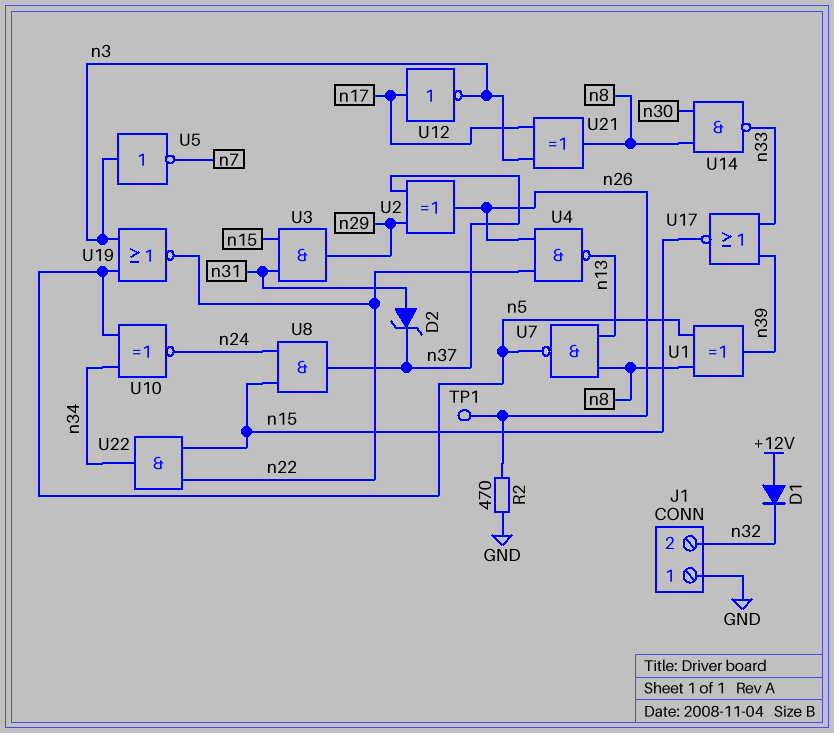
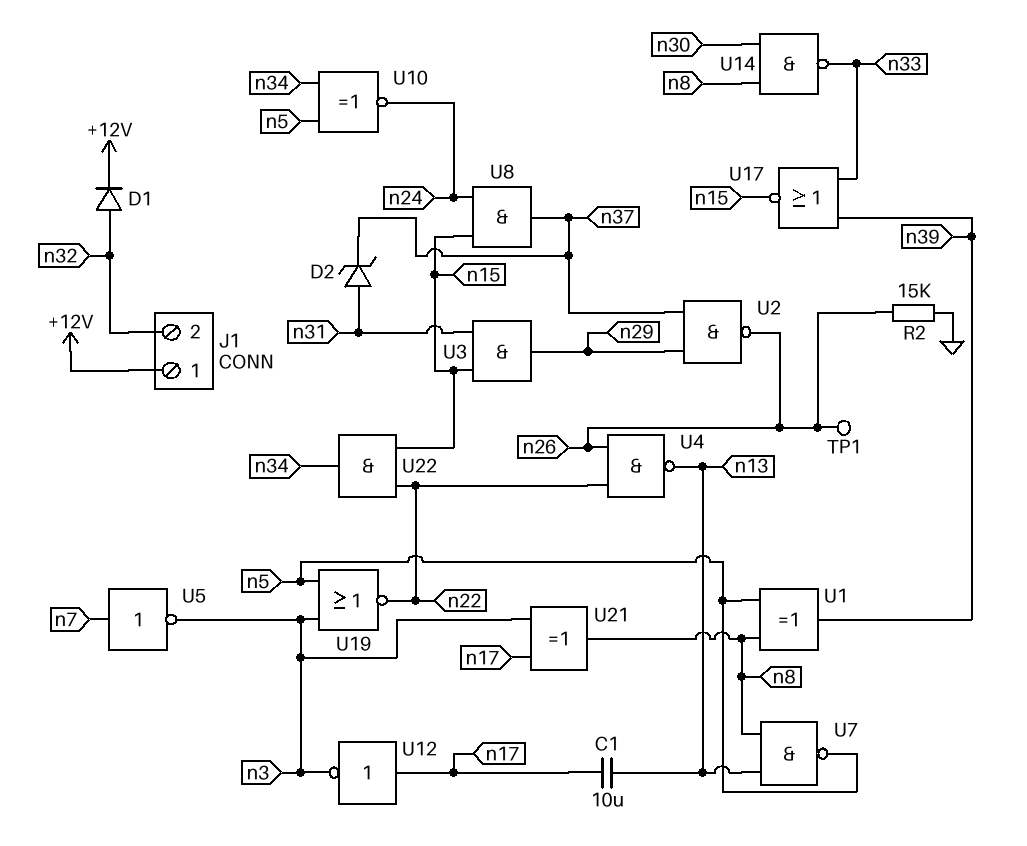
C1: none -> 10uF (n13, n17)
D1: diode (A +12V, K n32) -> diode (A n32, K +12V)
J1 pin 1: GND -> +12V
R2: 470 (GND, n26) -> 15k (GND, n26)
U2: XOR (in n29, in n37, out n26) -> NAND (in n29, in n37, out n26)
U5: NOT (in n3, out n7) -> NOT (in n7, out n3)

